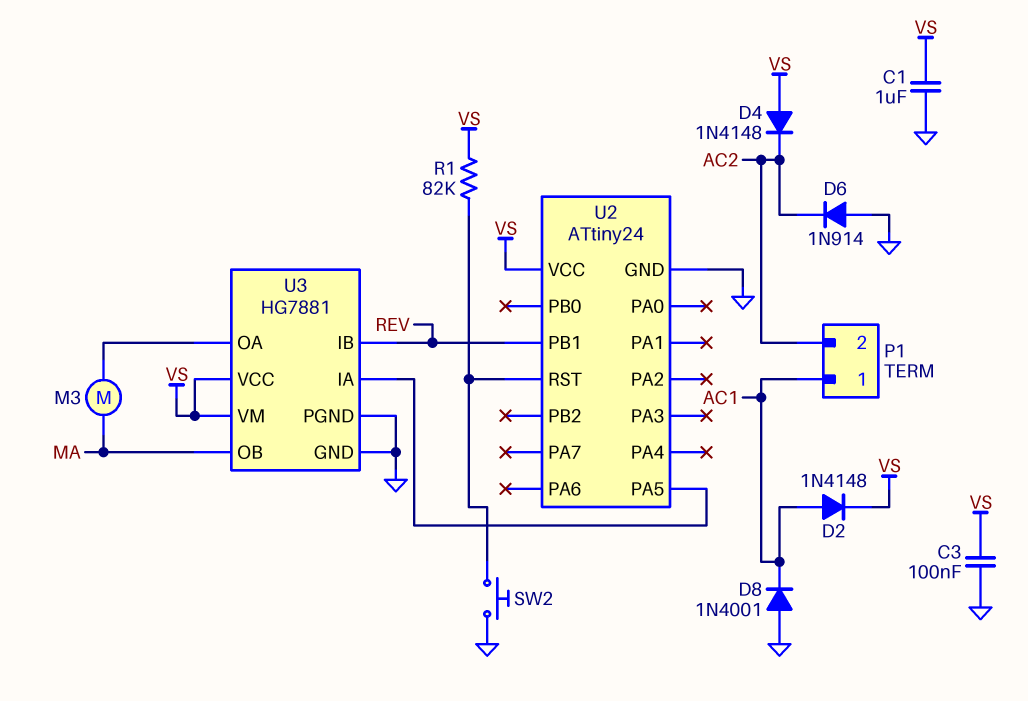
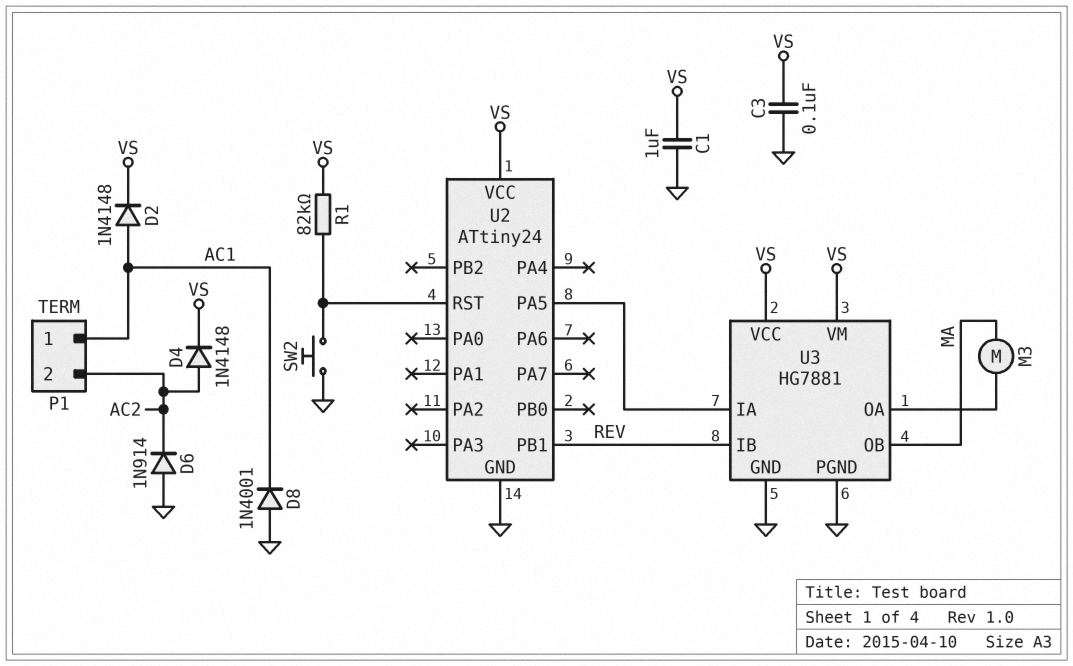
D4: diode 1N4148 (A VS, K AC2) -> diode 1N4148 (A AC2, K VS)

